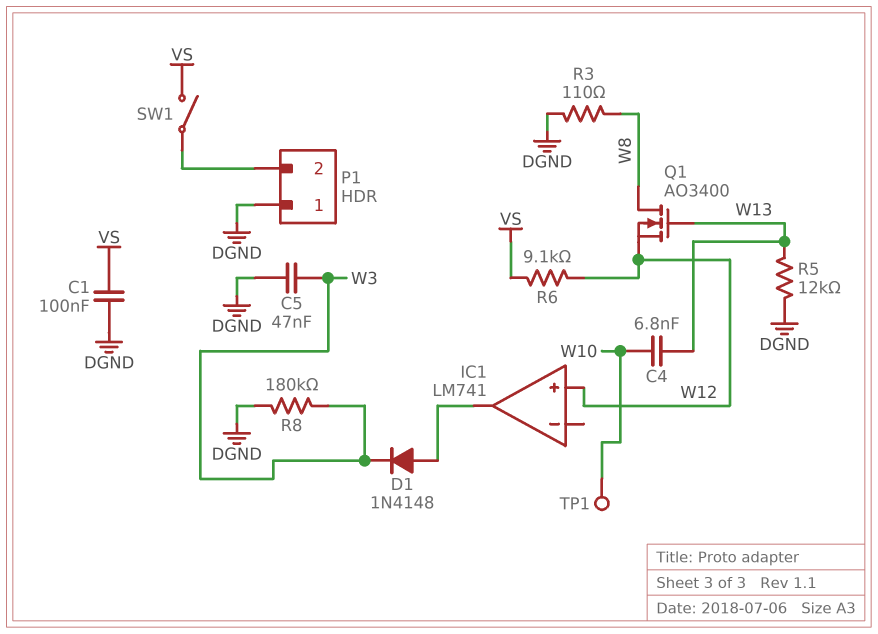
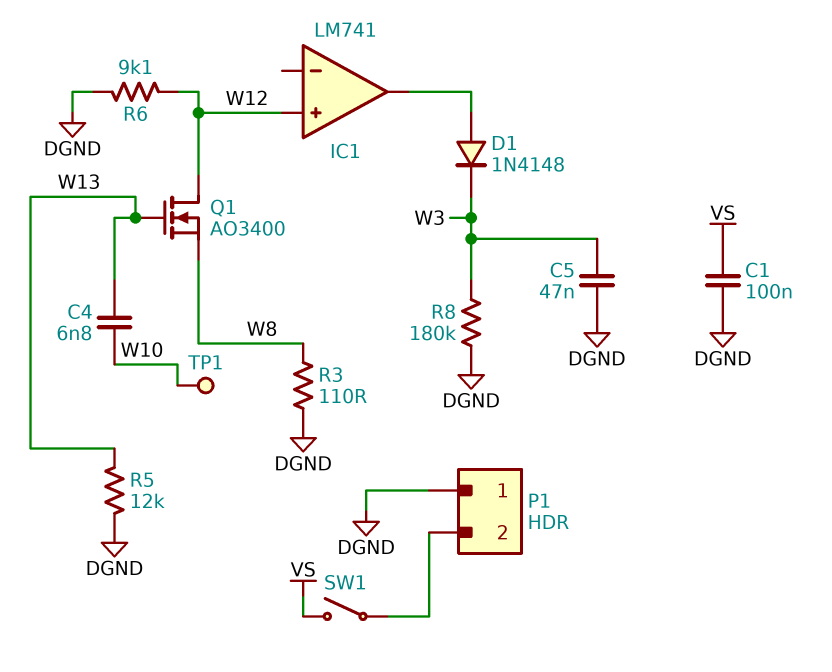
Q1: NMOS AO3400 (G W13, D W8, S W12) -> NMOS AO3400 (G W13, D W12, S W8)
R6: 9.1k (VS, W12) -> 9.1k (DGND, W12)

